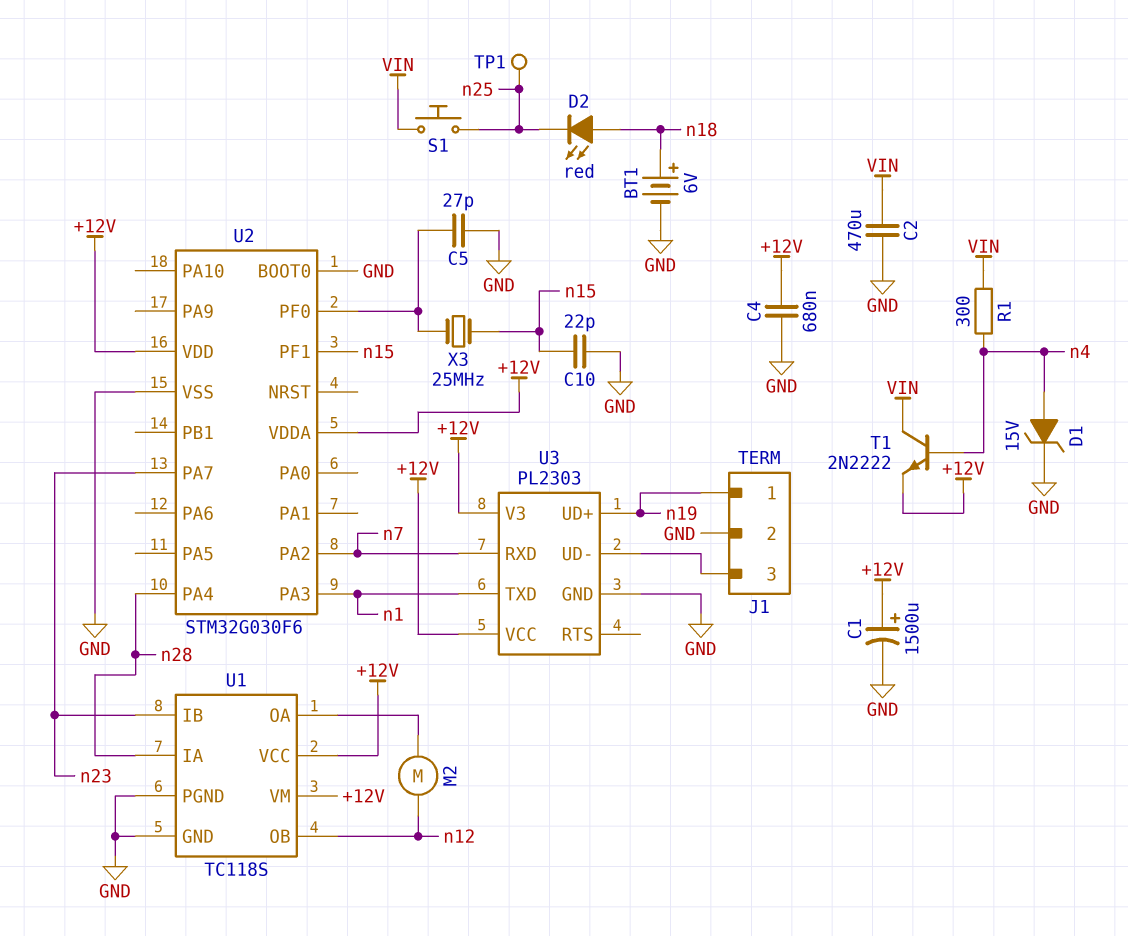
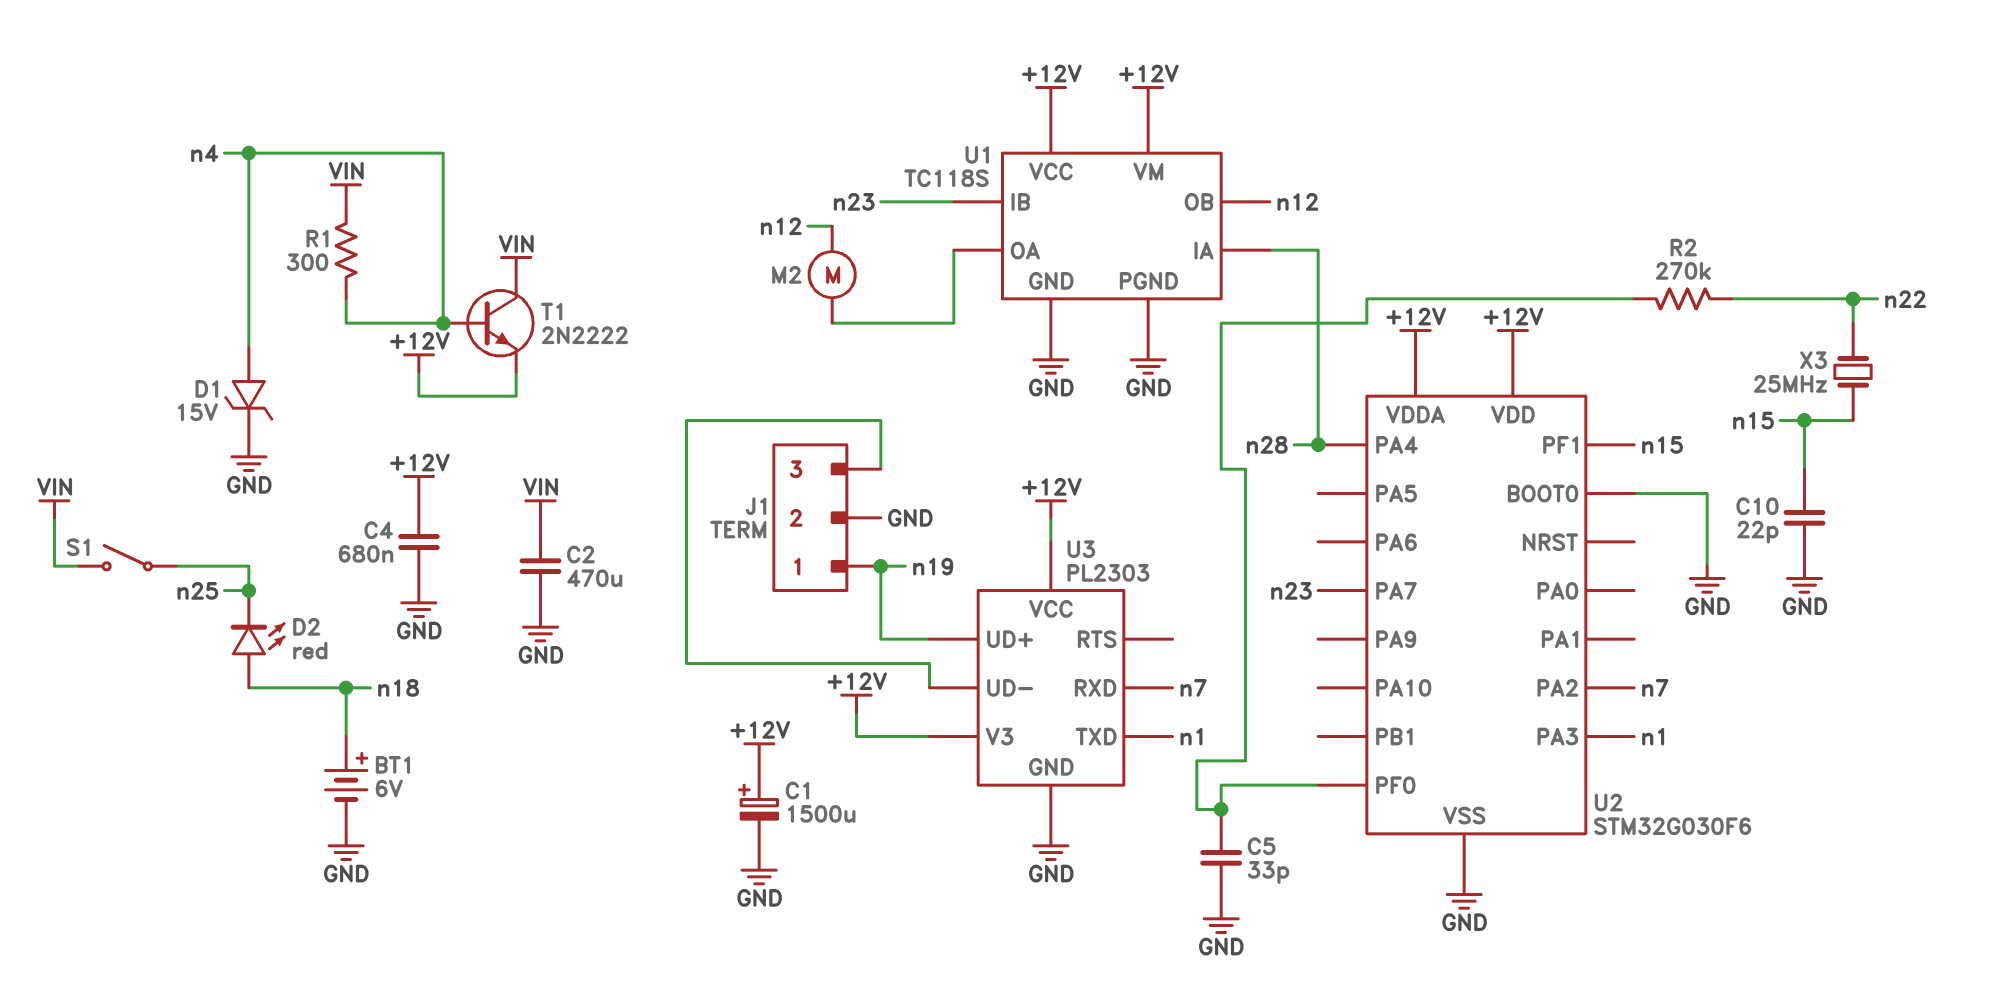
C5: 27pF (GND, U2/PF0) -> 33pF (GND, U2/PF0)
R2: none -> 270k (U2/PF0, n22)
S1: button (VIN, n25) -> switch (VIN, n25)
TP1: test point (n25) -> none
X3: 25MHz (U2/PF0, n15) -> 25MHz (n15, n22)

